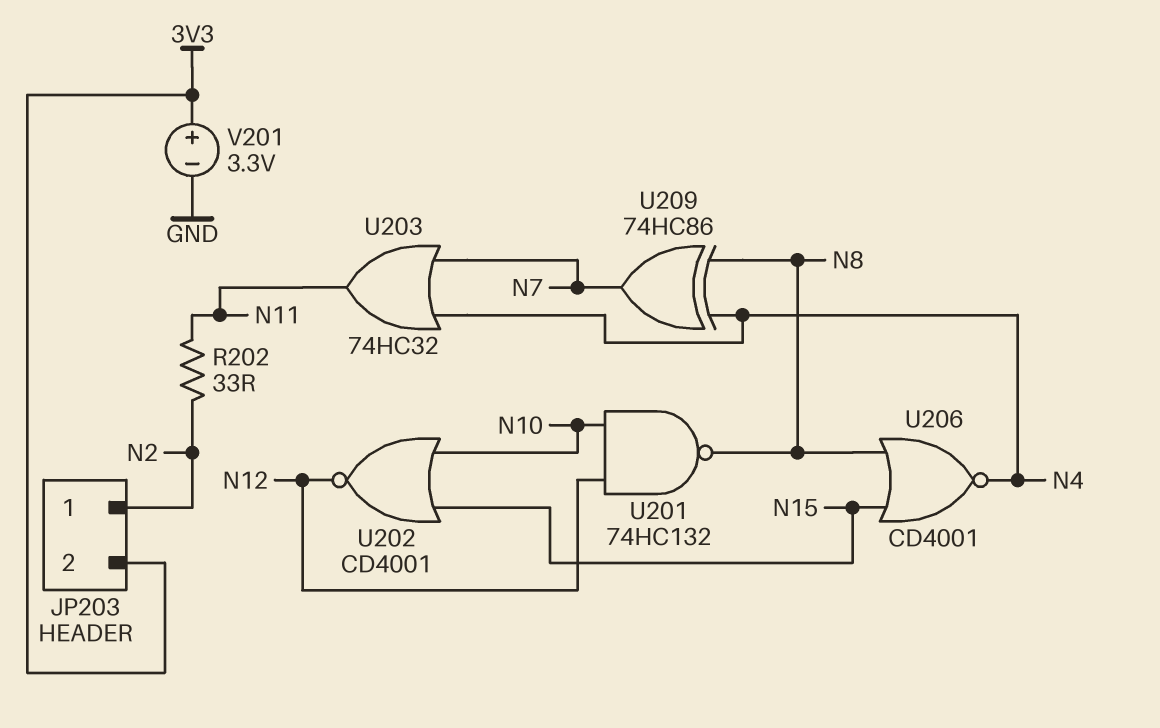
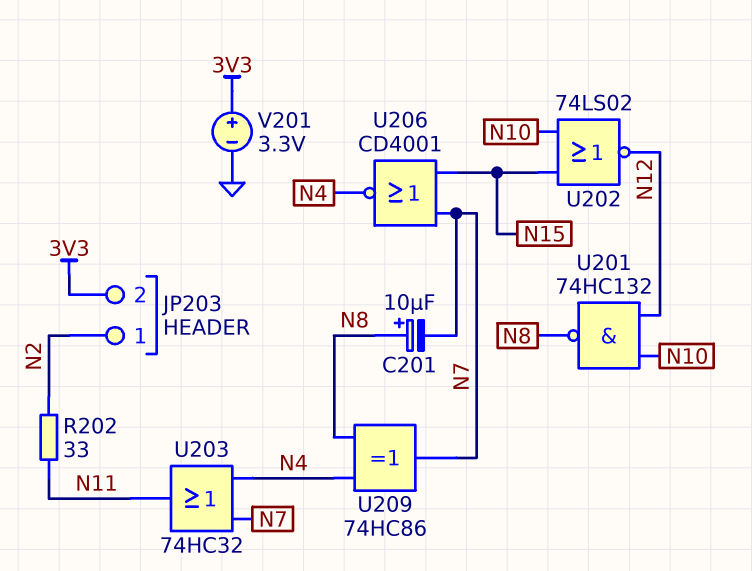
C201: none -> 10uF (plus N8, minus N7)
U202: NOR CD4001 (in N10, in N15, out N12) -> NOR 74LS02 (in N10, in N15, out N12)
U206: NOR CD4001 (in N8, in N15, out N4) -> NOR CD4001 (in N7, in N15, out N4)

